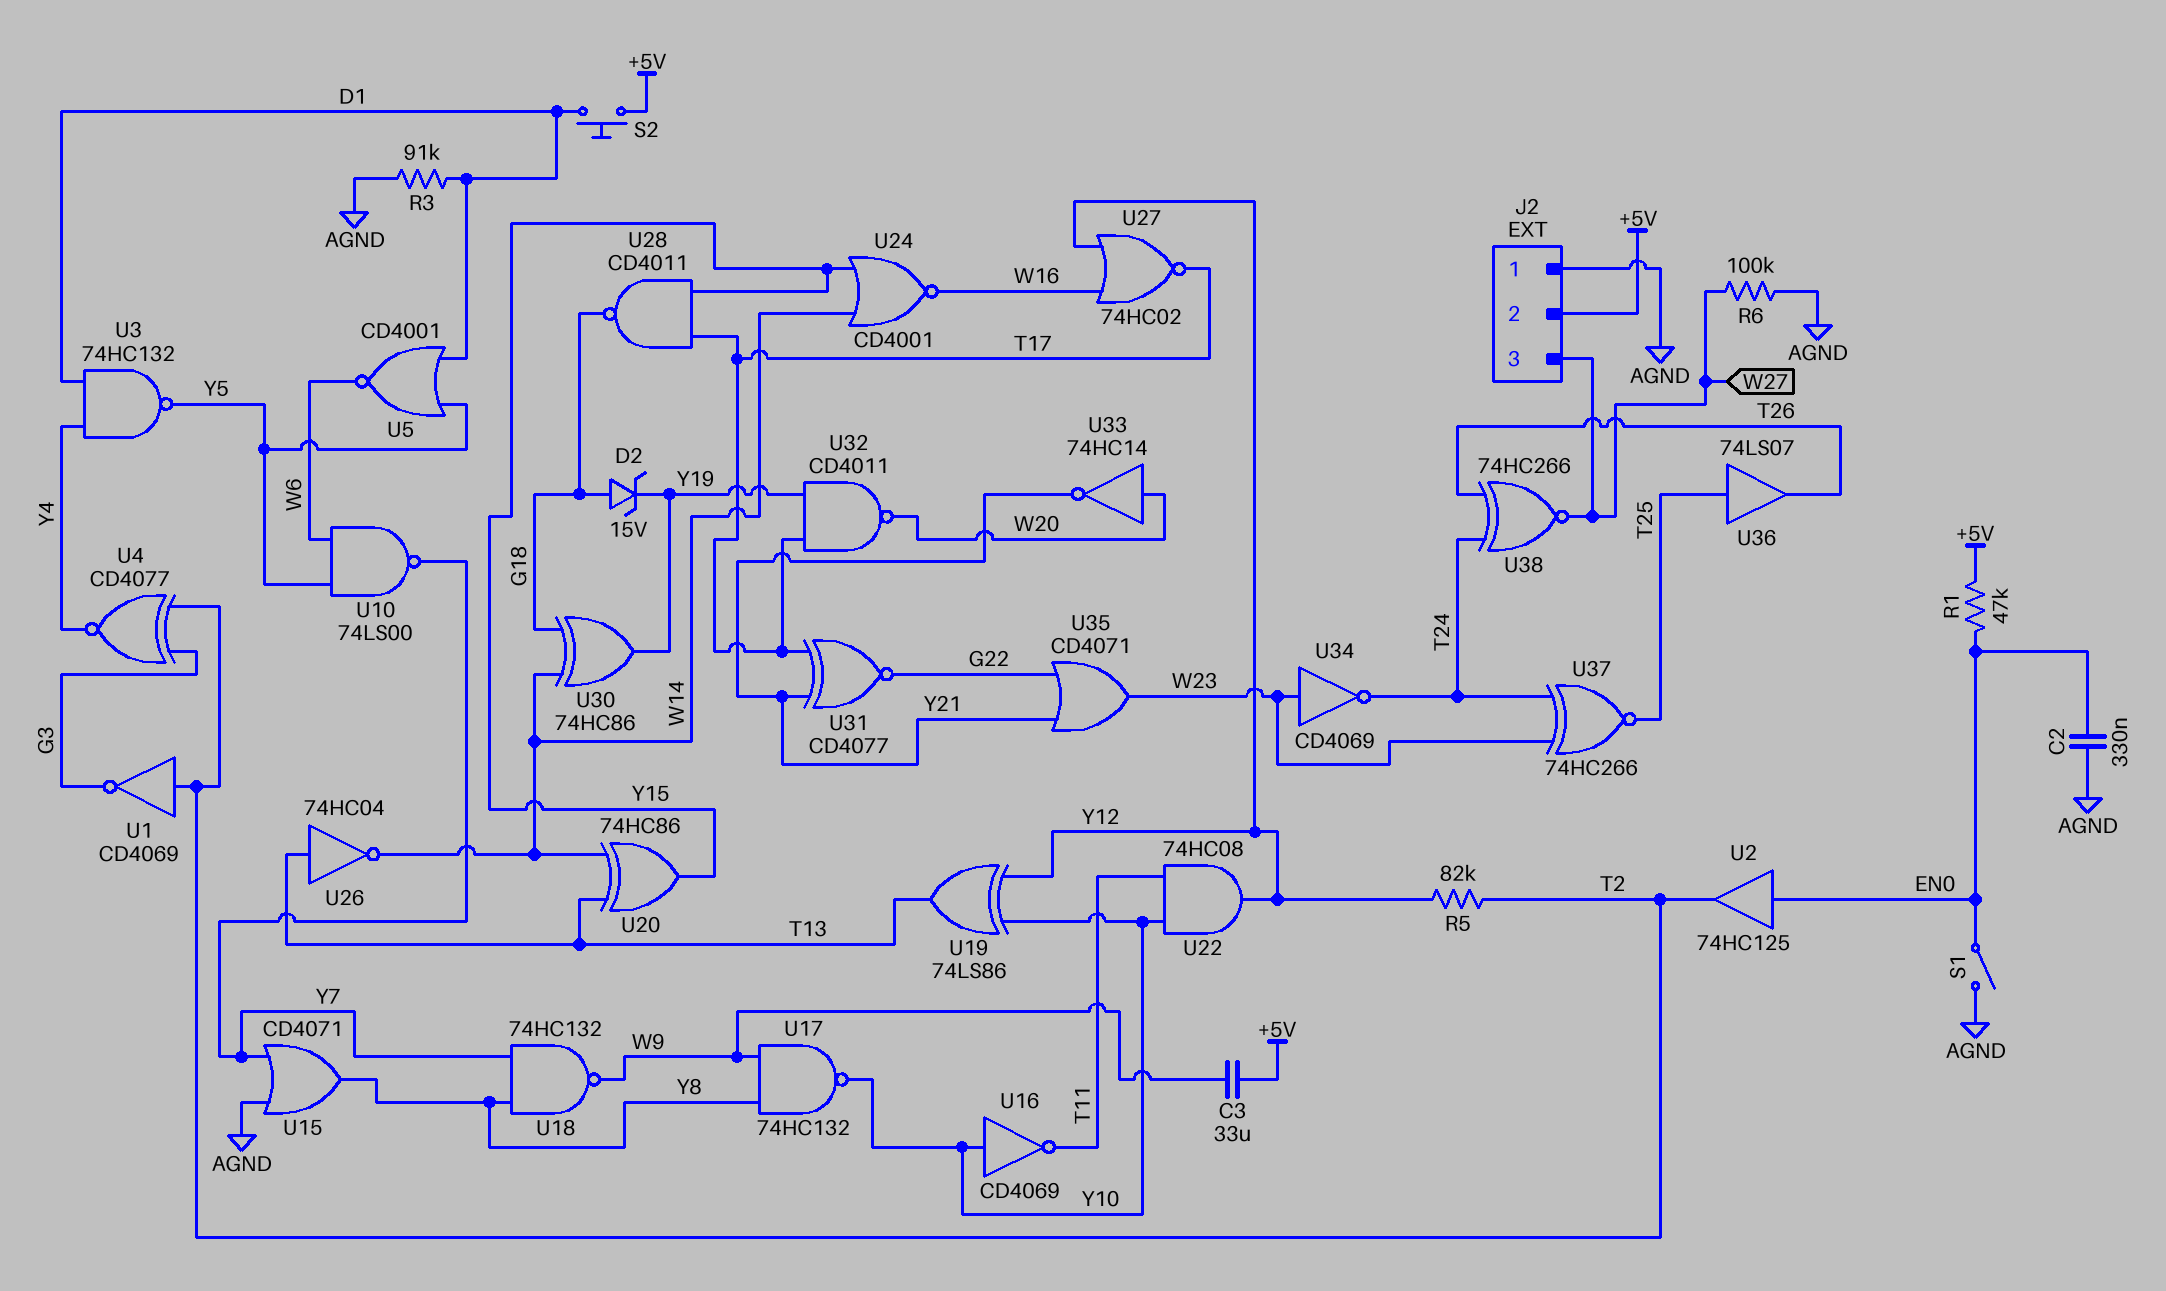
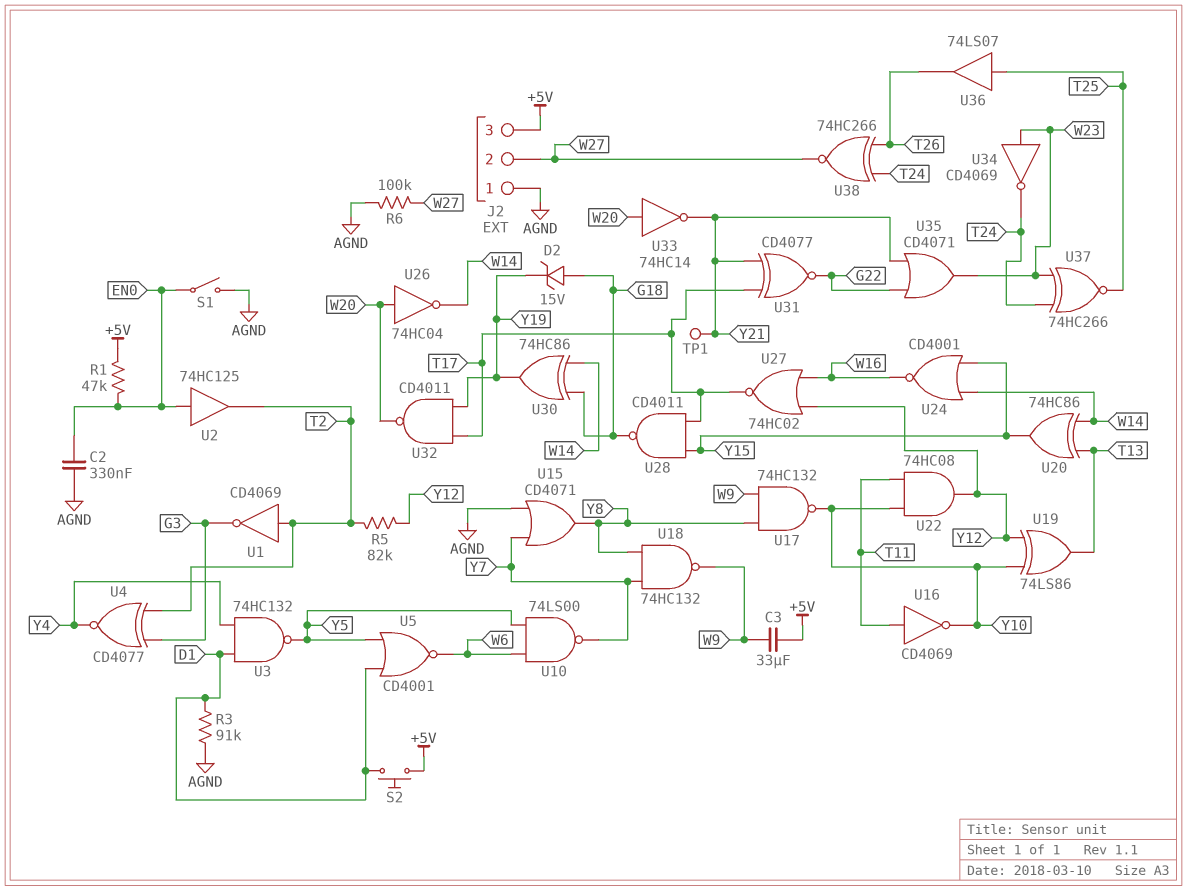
J2 pin 2: +5V -> W27
J2 pin 3: W27 -> +5V
TP1: none -> test point (Y21)
U16: NOT CD4069 (in Y10, out T11) -> NOT CD4069 (in T11, out Y10)
U26: NOT 74HC04 (in T13, out W14) -> NOT 74HC04 (in W20, out W14)

